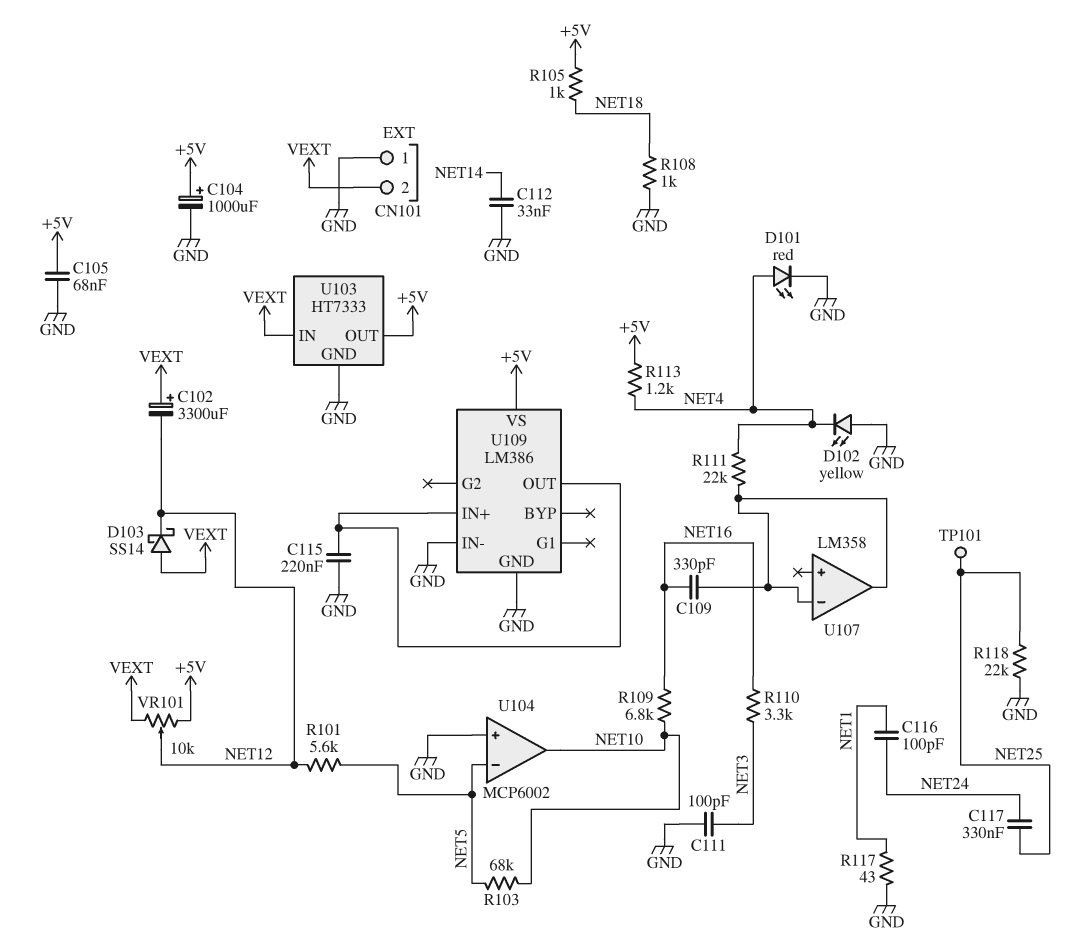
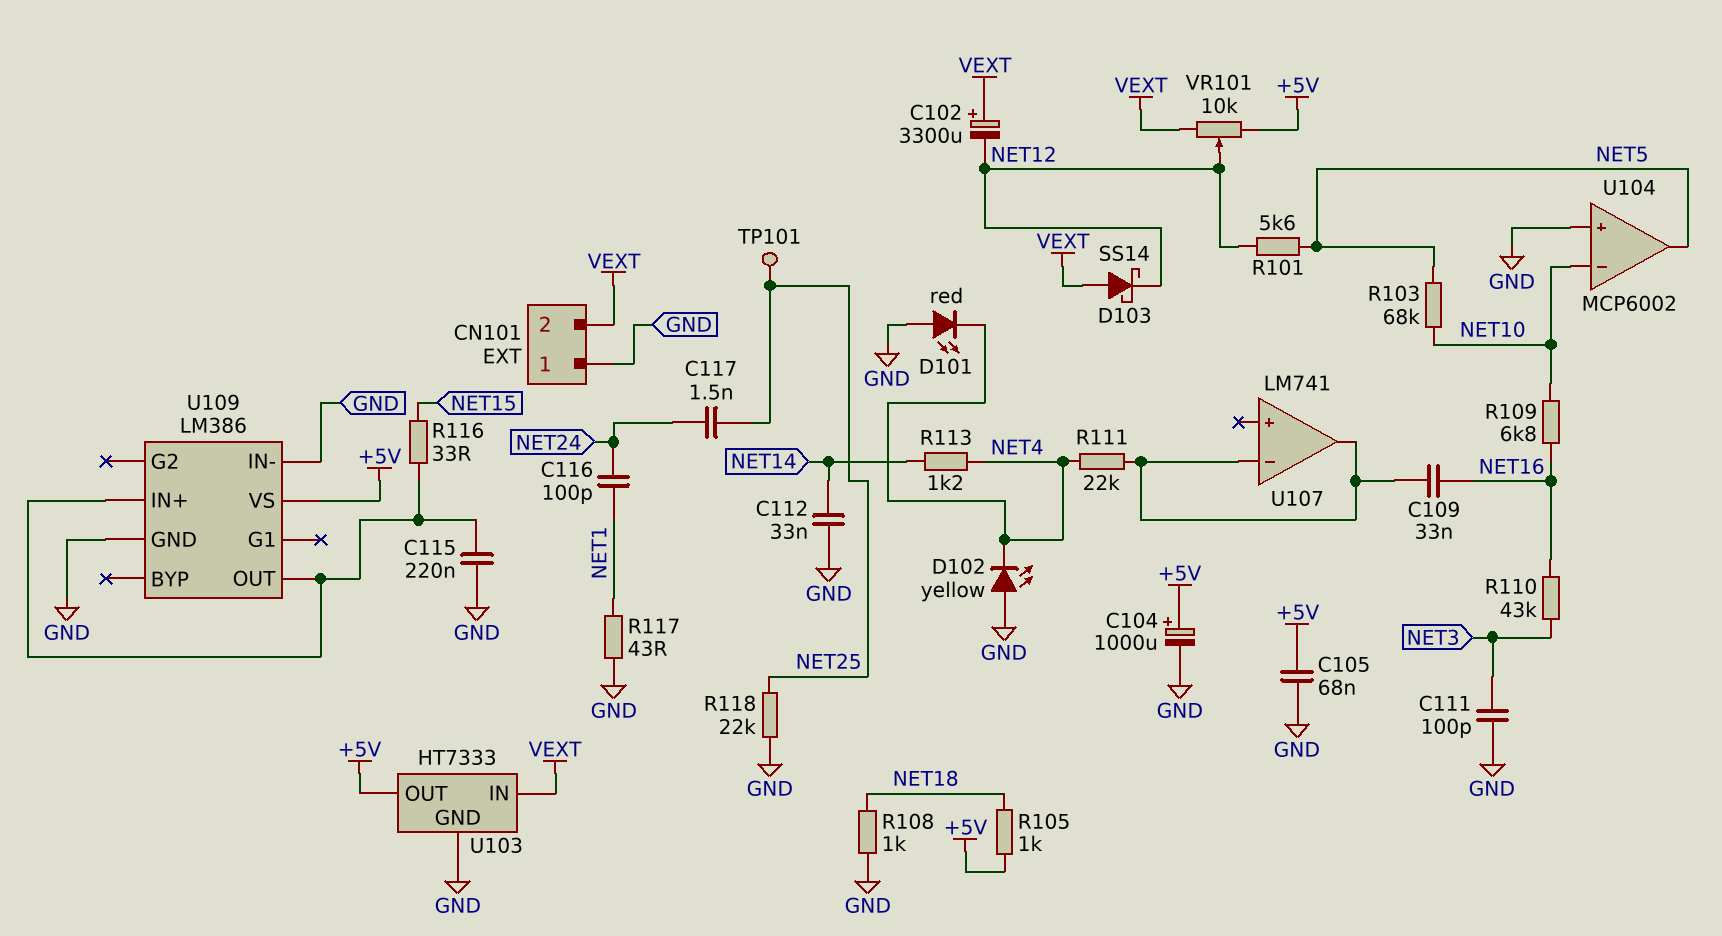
C109: 330pF (NET16, U107/in-) -> 33nF (NET16, U107/in-)
C117: 330nF (NET24, NET25) -> 1.5nF (NET24, NET25)
D101: LED red (A NET4, K GND) -> LED red (A GND, K NET4)
R110: 3.3k (NET3, NET16) -> 43k (NET3, NET16)
R113: 1.2k (+5V, NET4) -> 1.2k (NET4, NET14)
R116: none -> 33 (NET15, U109/IN+)
U104 pin in-: NET5 -> NET10
U104 pin out: NET10 -> NET5
U107: LM358 -> LM741

